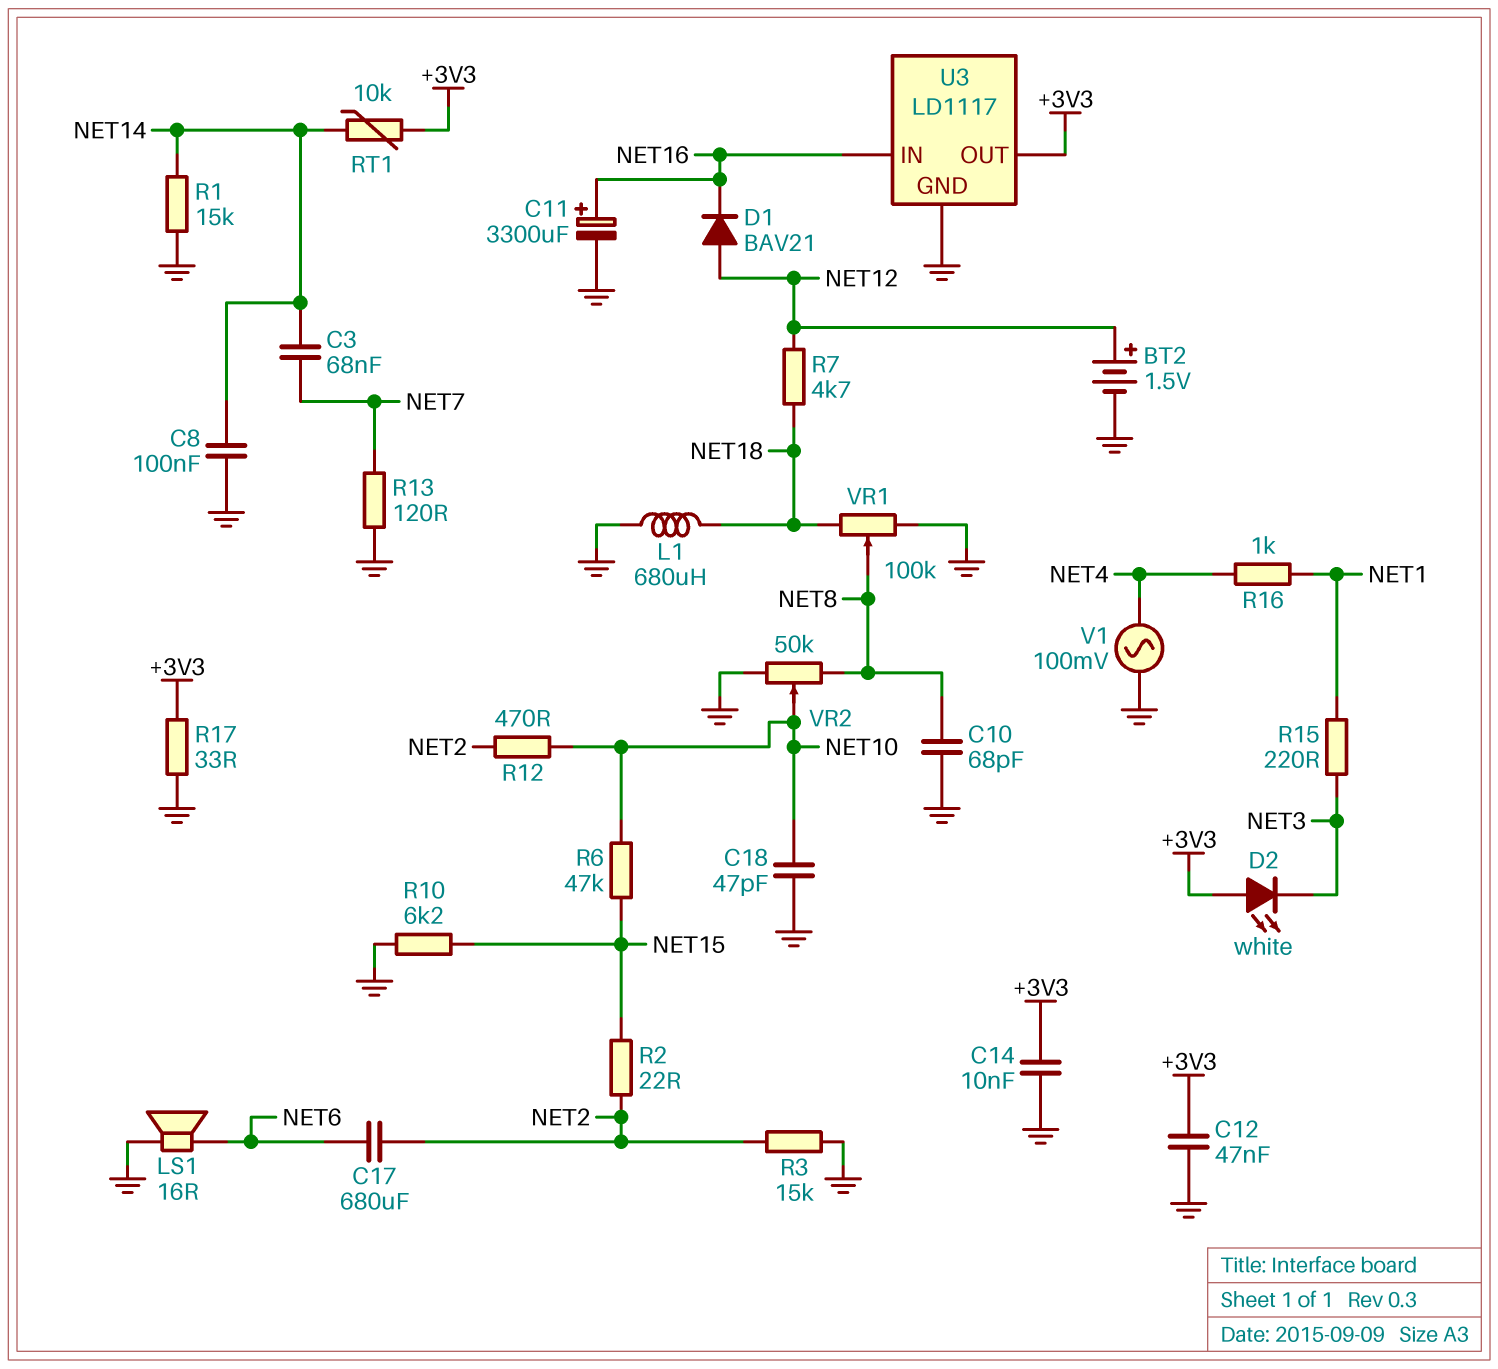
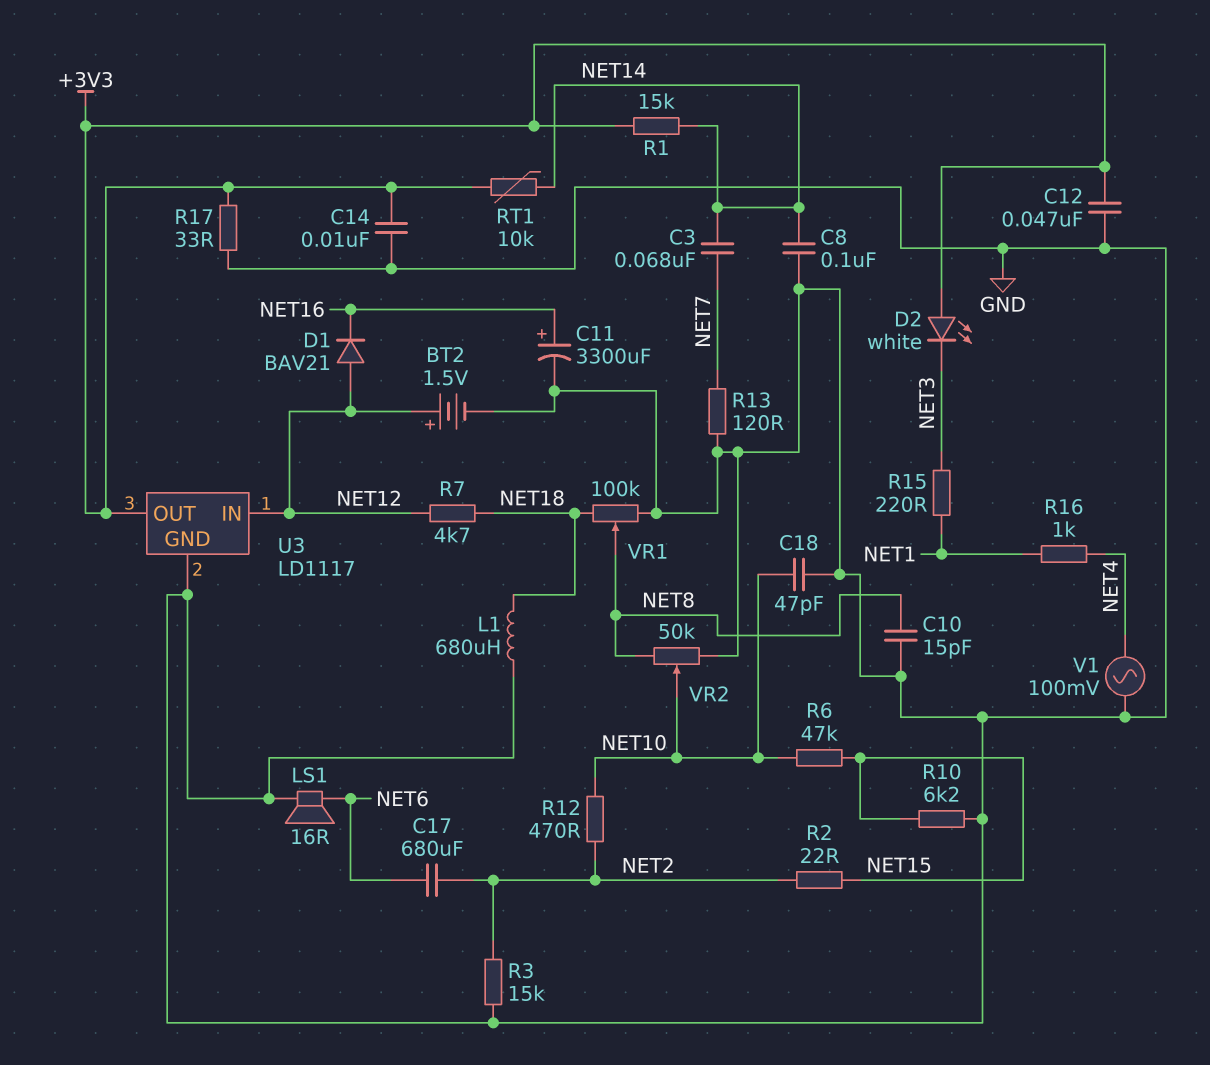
C10: 68pF (GND, NET8) -> 15pF (GND, NET8)
R1: 15k (GND, NET14) -> 15k (+3V3, NET14)
U3 pin IN: NET16 -> NET12

